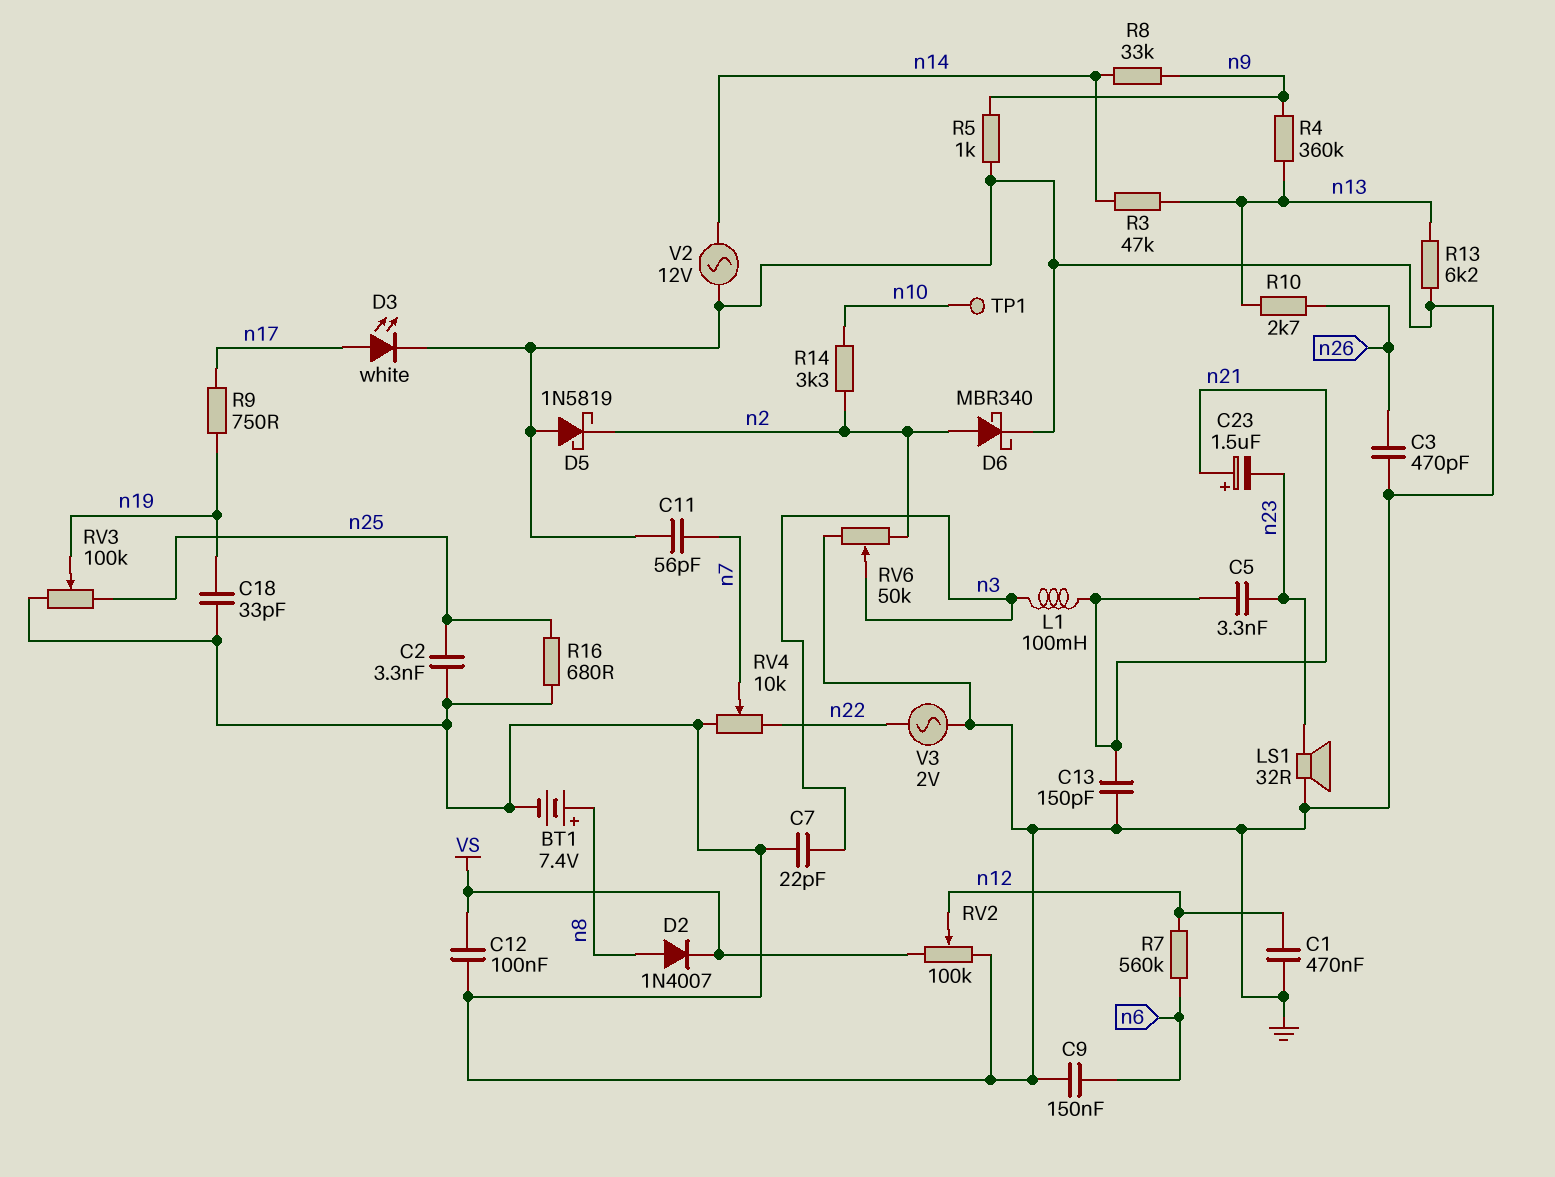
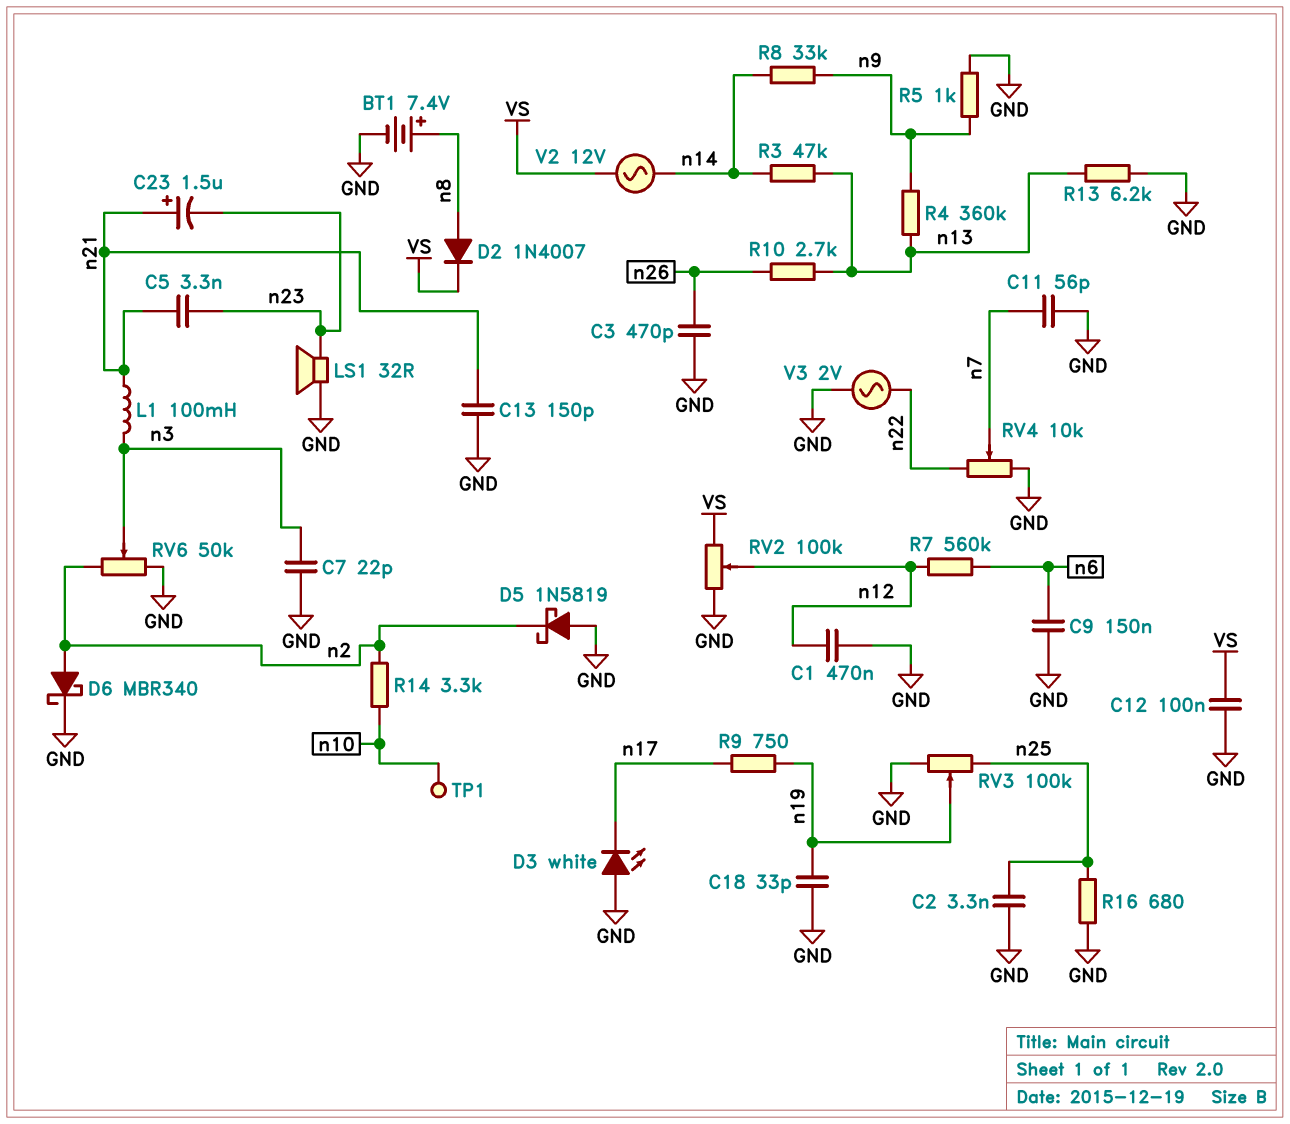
D3: LED white (A n17, K GND) -> LED white (A GND, K n17)
V2: AC 12V (GND, n14) -> AC 12V (VS, n14)

